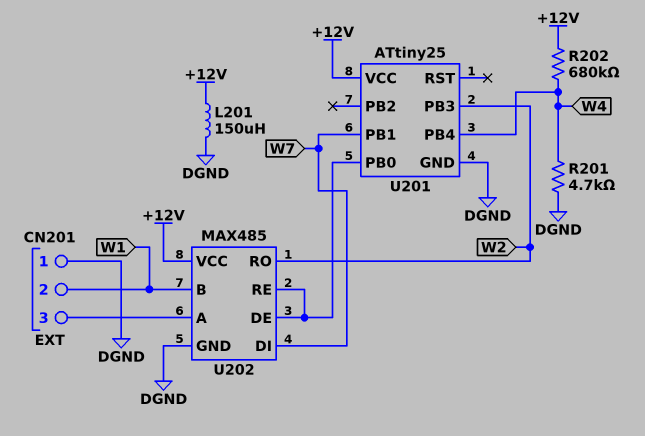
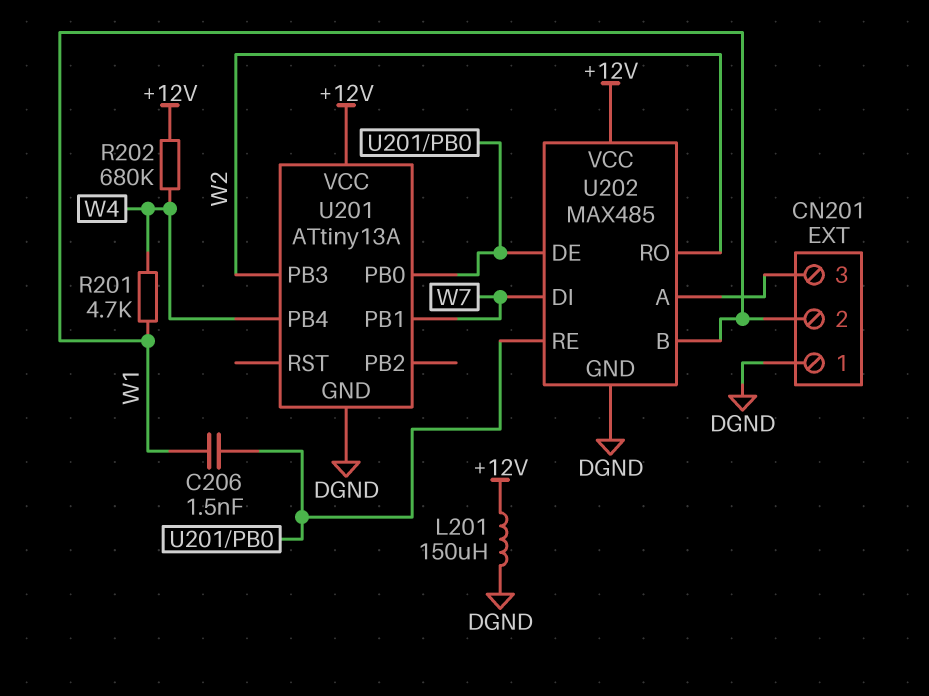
C206: none -> 1.5nF (U201/PB0, W1)
R201: 4.7k (DGND, W4) -> 4.7k (W1, W4)
U201: ATtiny25 -> ATtiny13A

